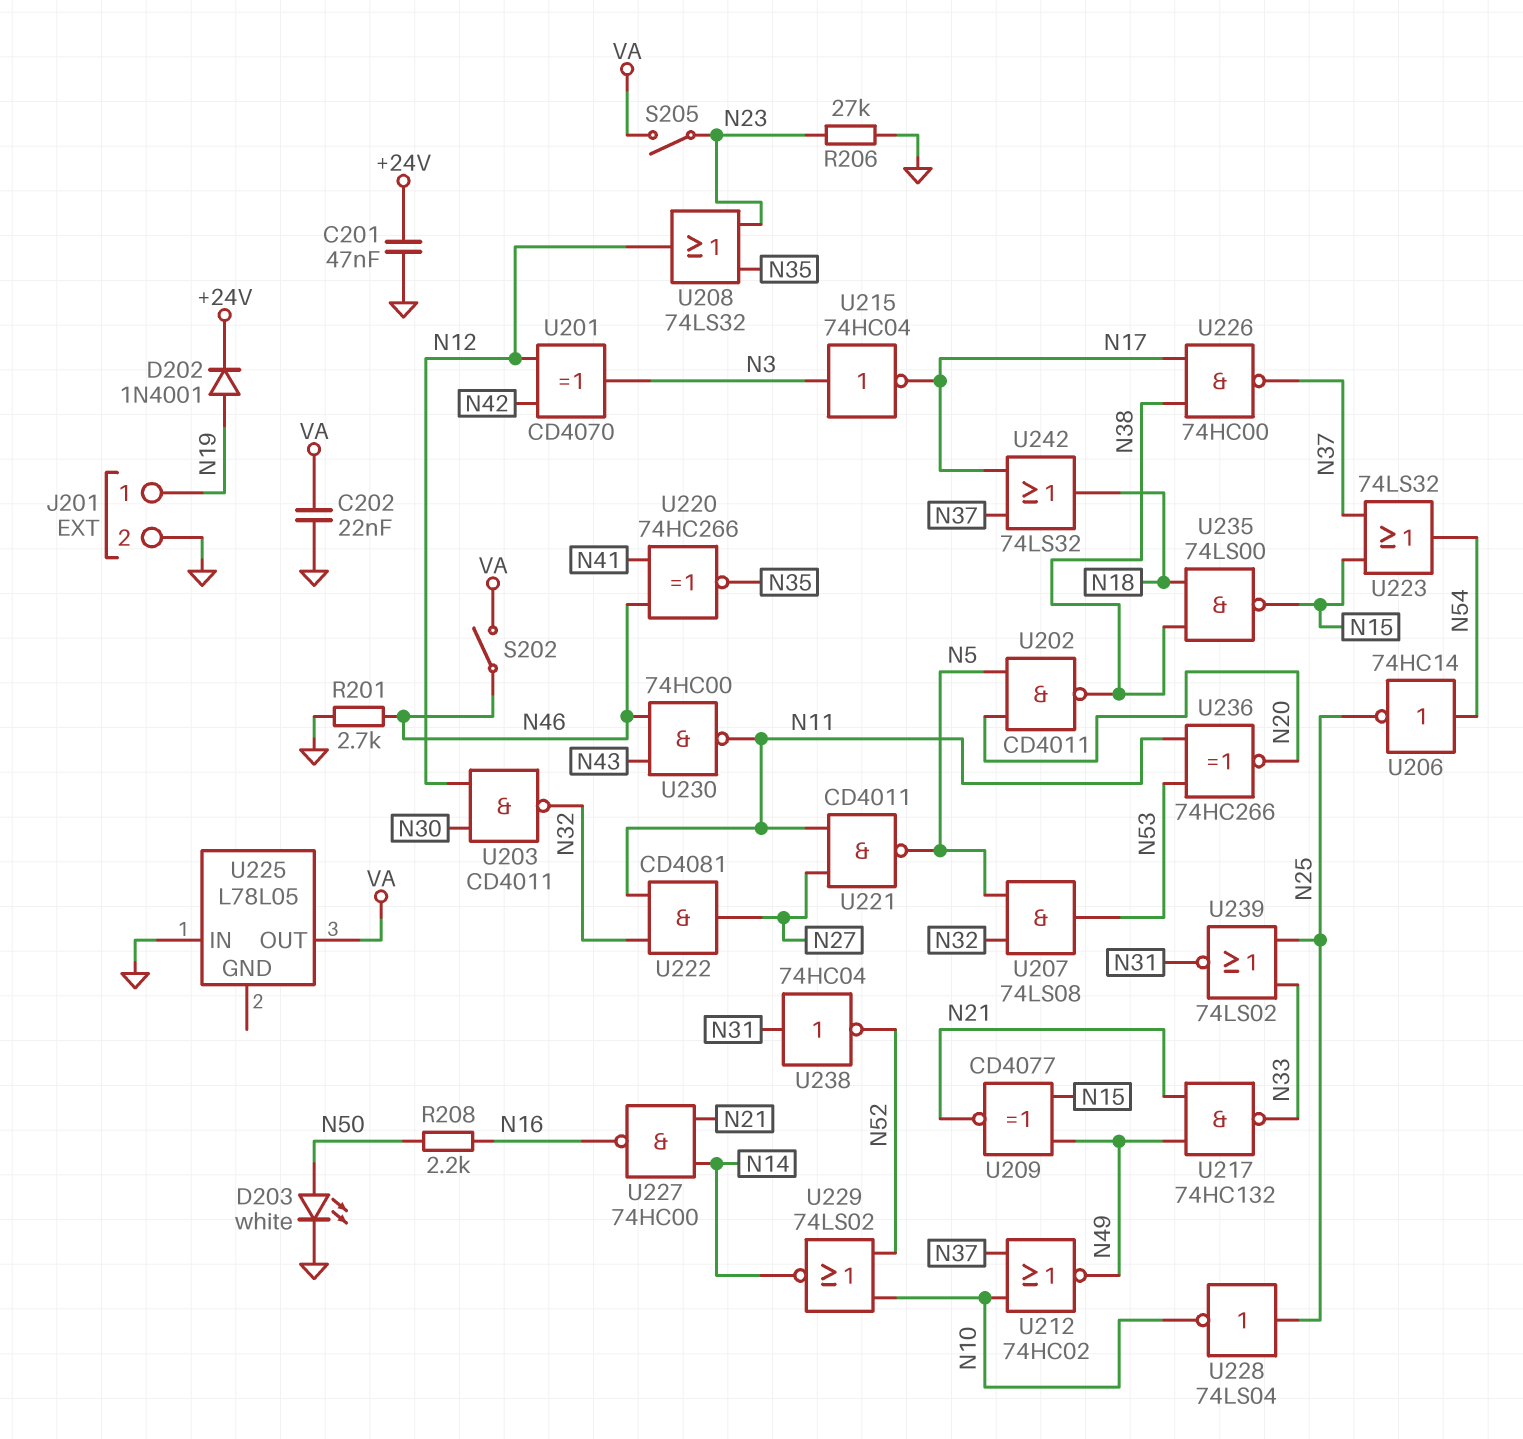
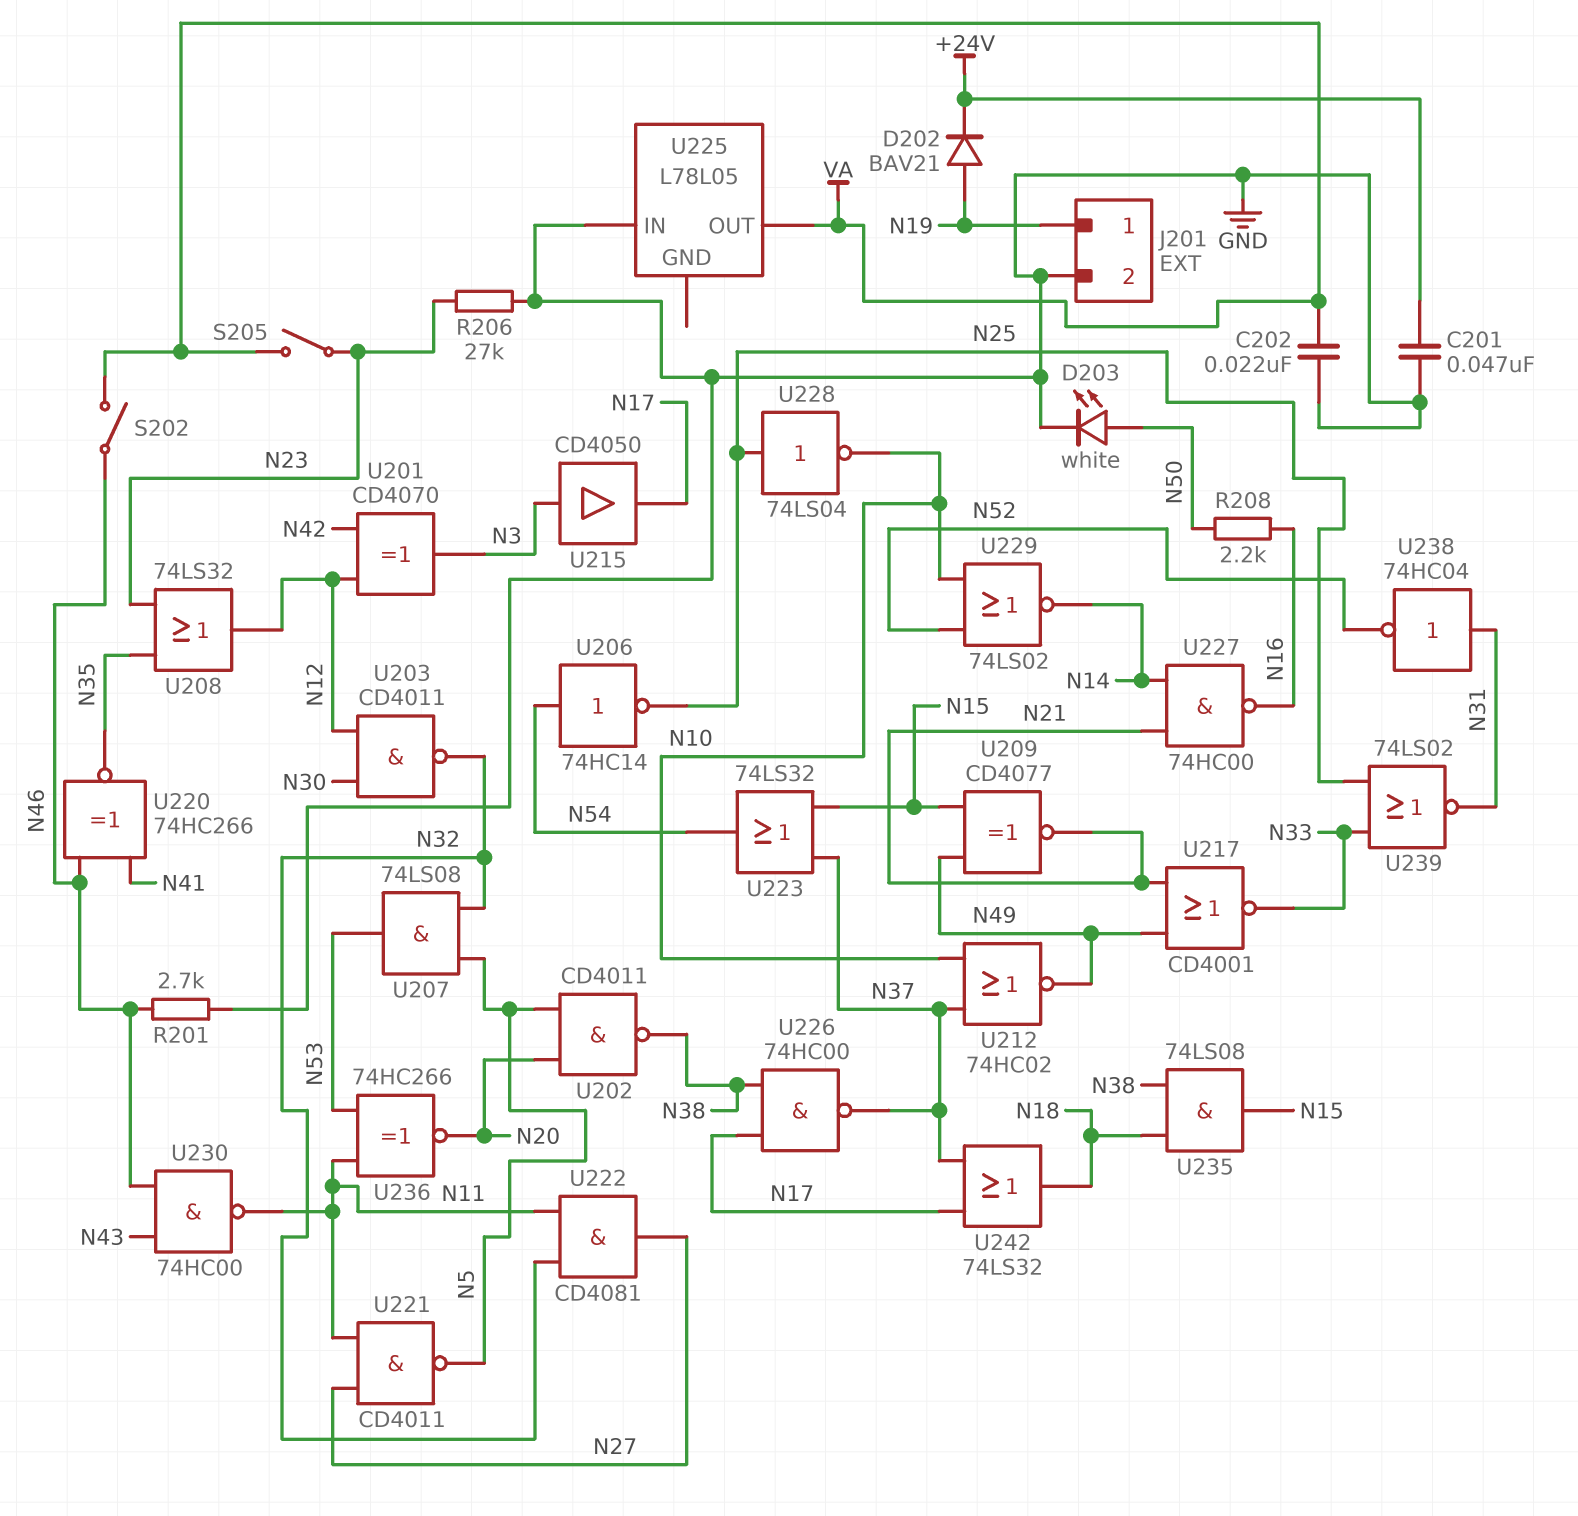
D202: diode 1N4001 (A N19, K +24V) -> diode BAV21 (A N19, K +24V)
U215: NOT 74HC04 (in N3, out N17) -> buffer CD4050 (in N3, out N17)
U217: NAND 74HC132 (in N21, in N49, out N33) -> NOR CD4001 (in N21, in N49, out N33)
U235: NAND 74LS00 (in N18, in N38, out N15) -> AND 74LS08 (in N18, in N38, out N15)

